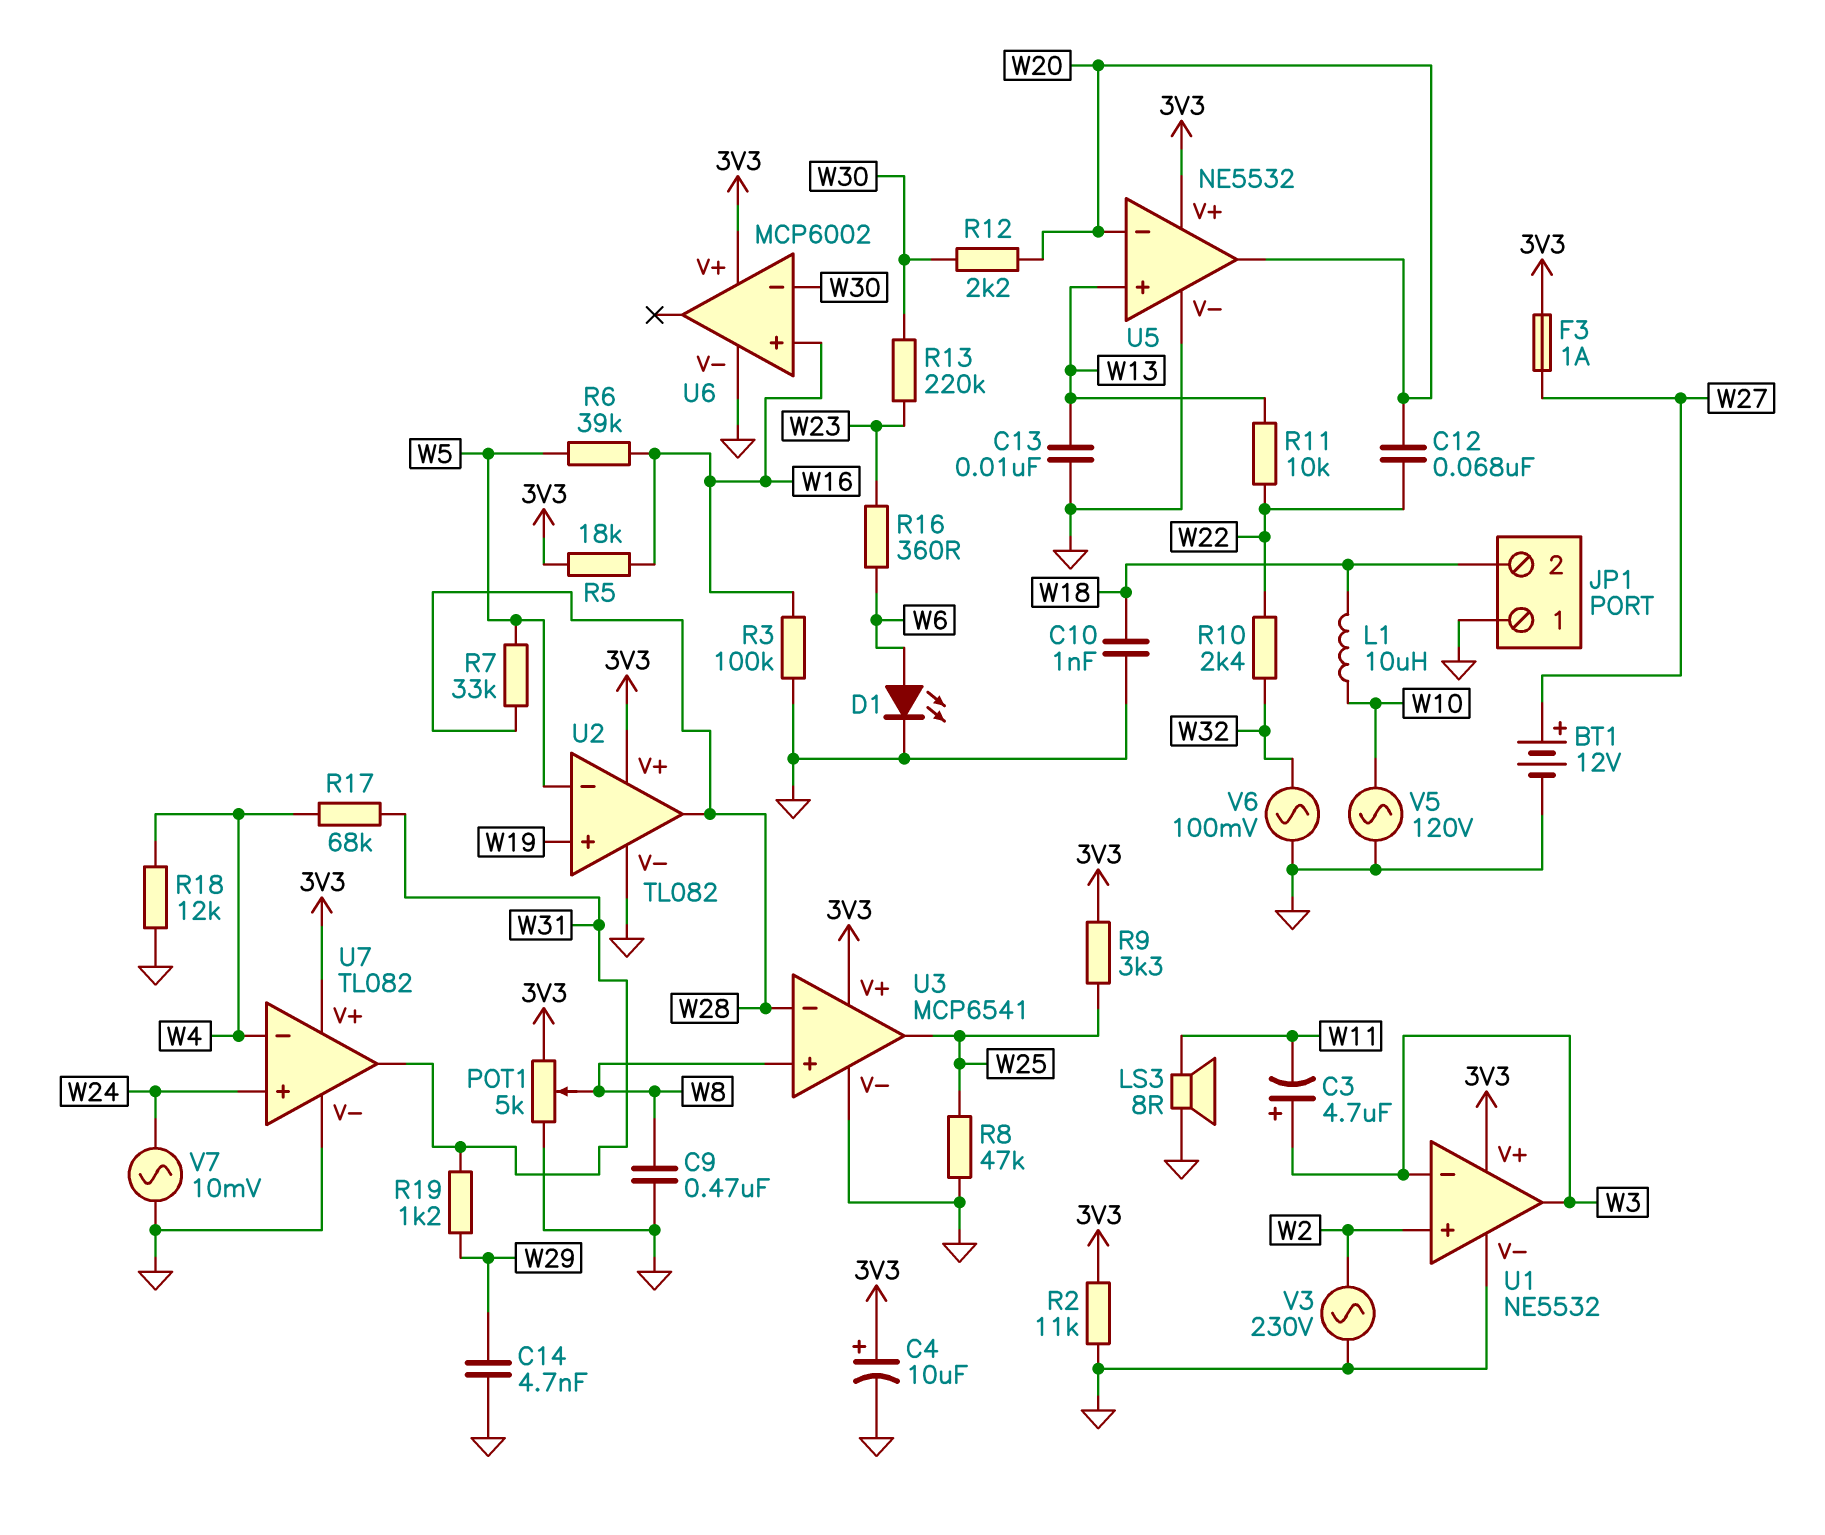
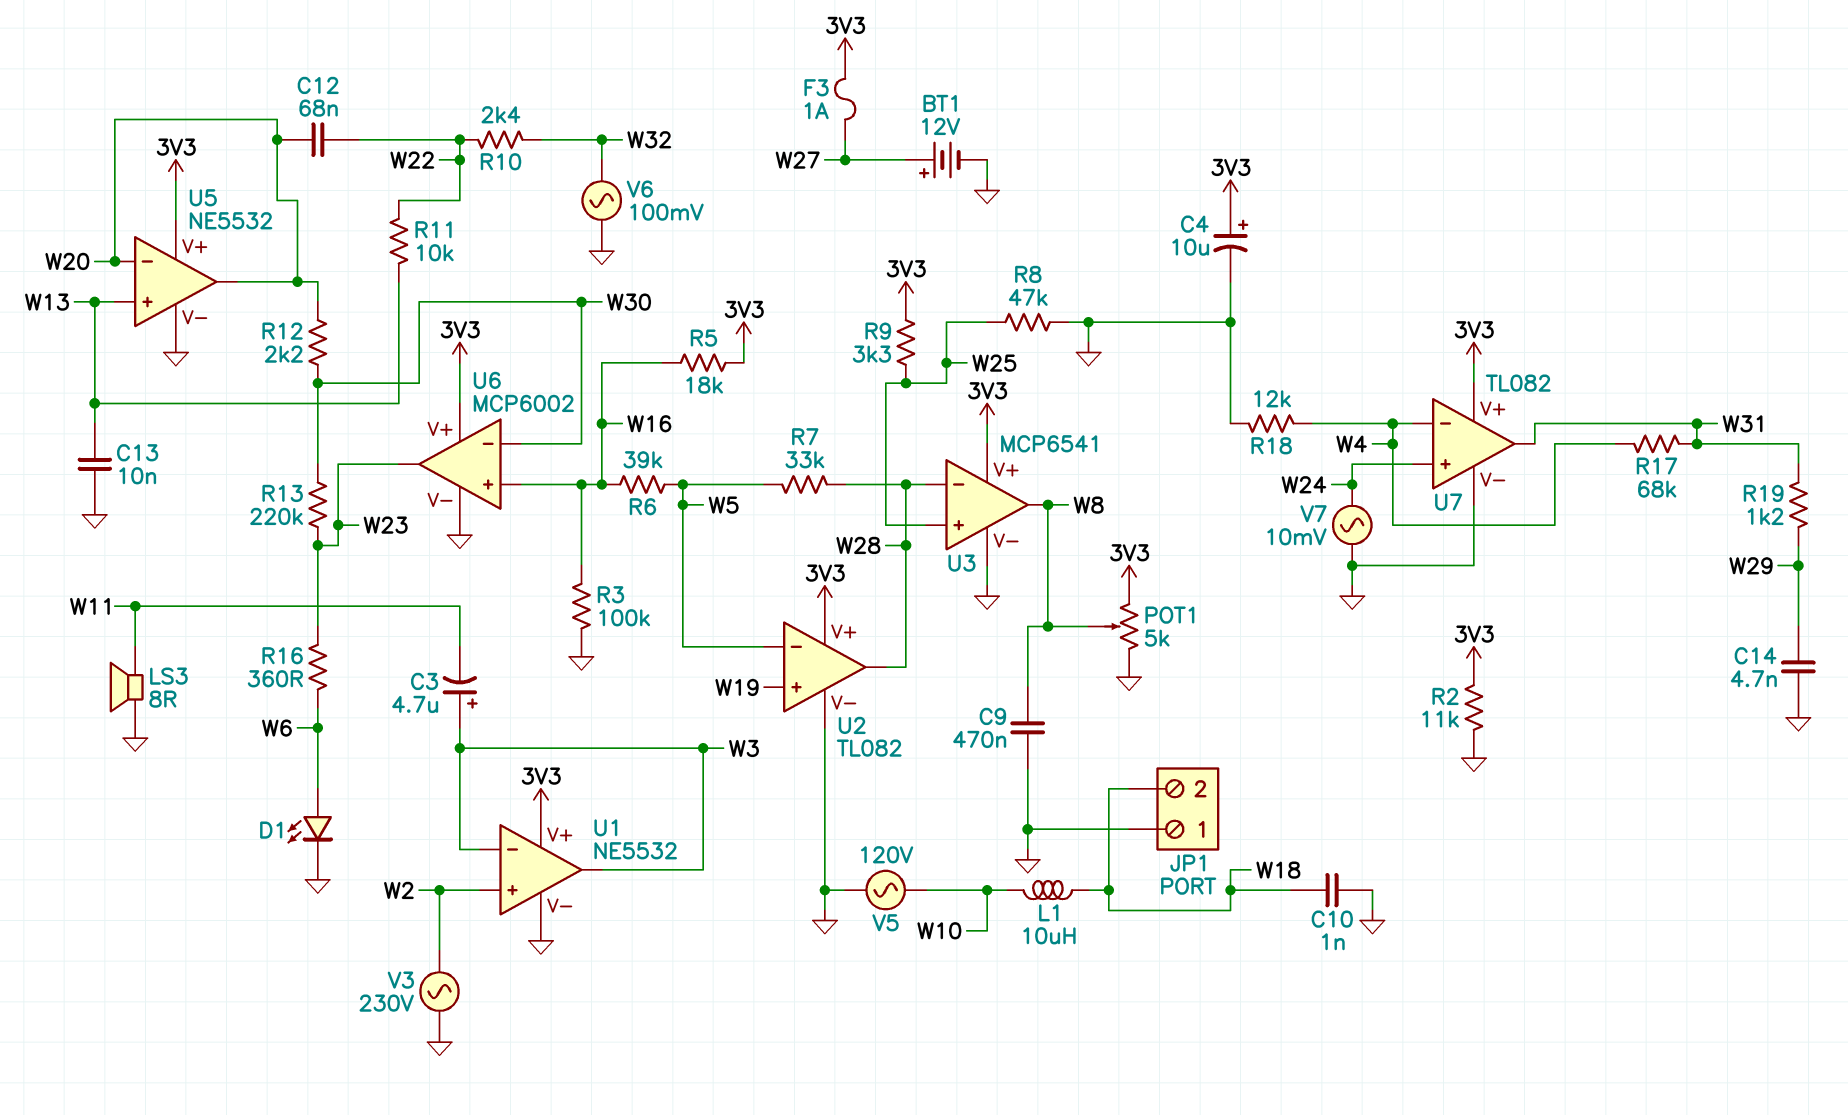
U3 pin in+: W8 -> W25
U3 pin out: W25 -> W8
U6 pin out: none -> W23

